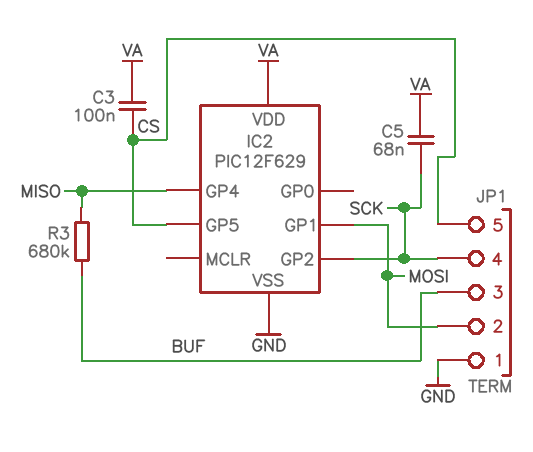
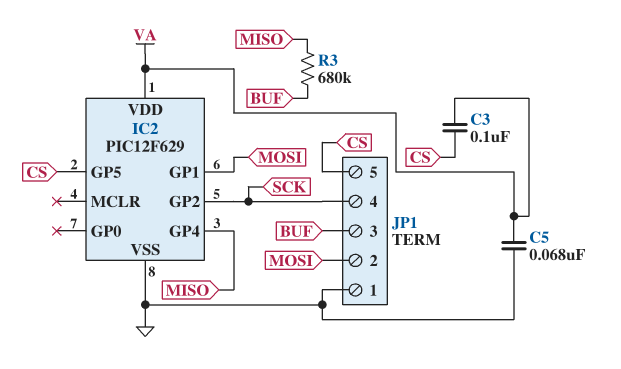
C5: 68nF (SCK, VA) -> 68nF (GND, VA)

